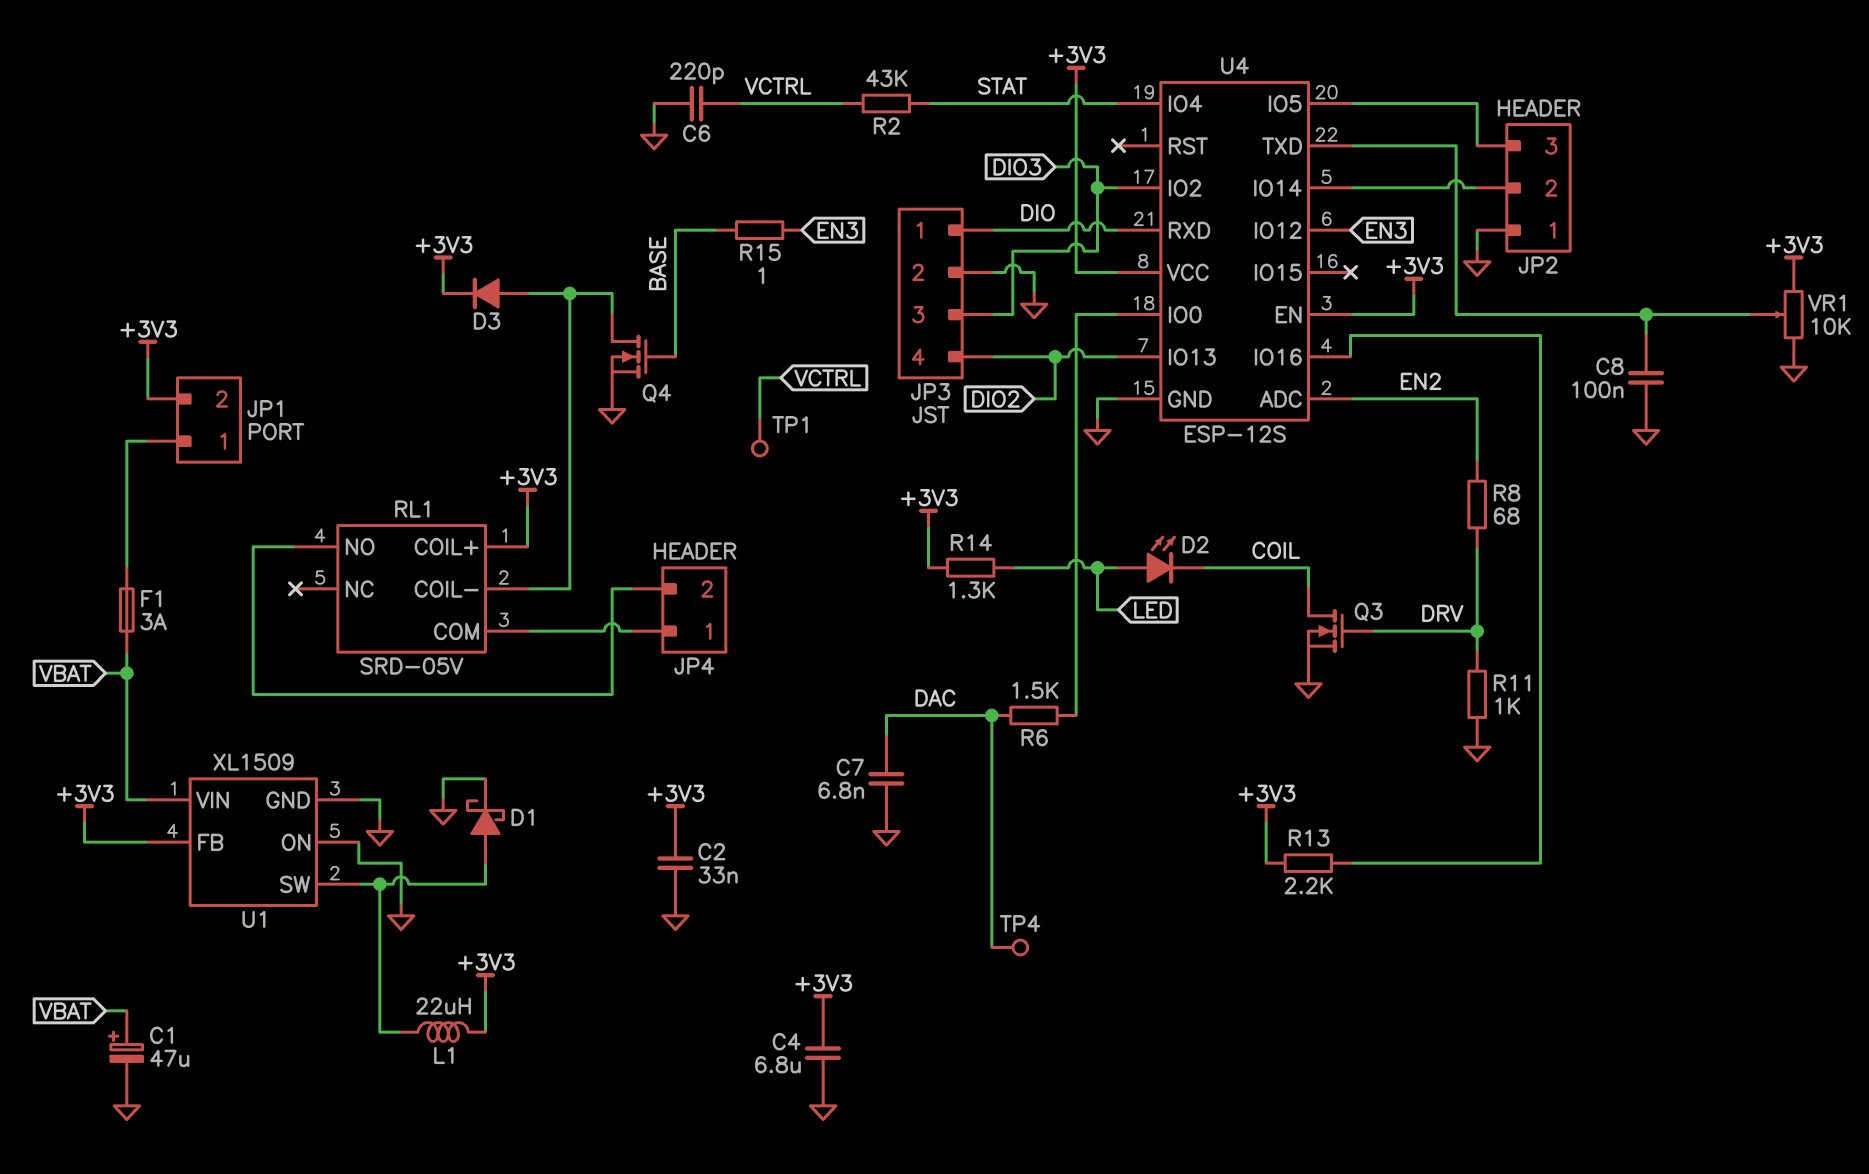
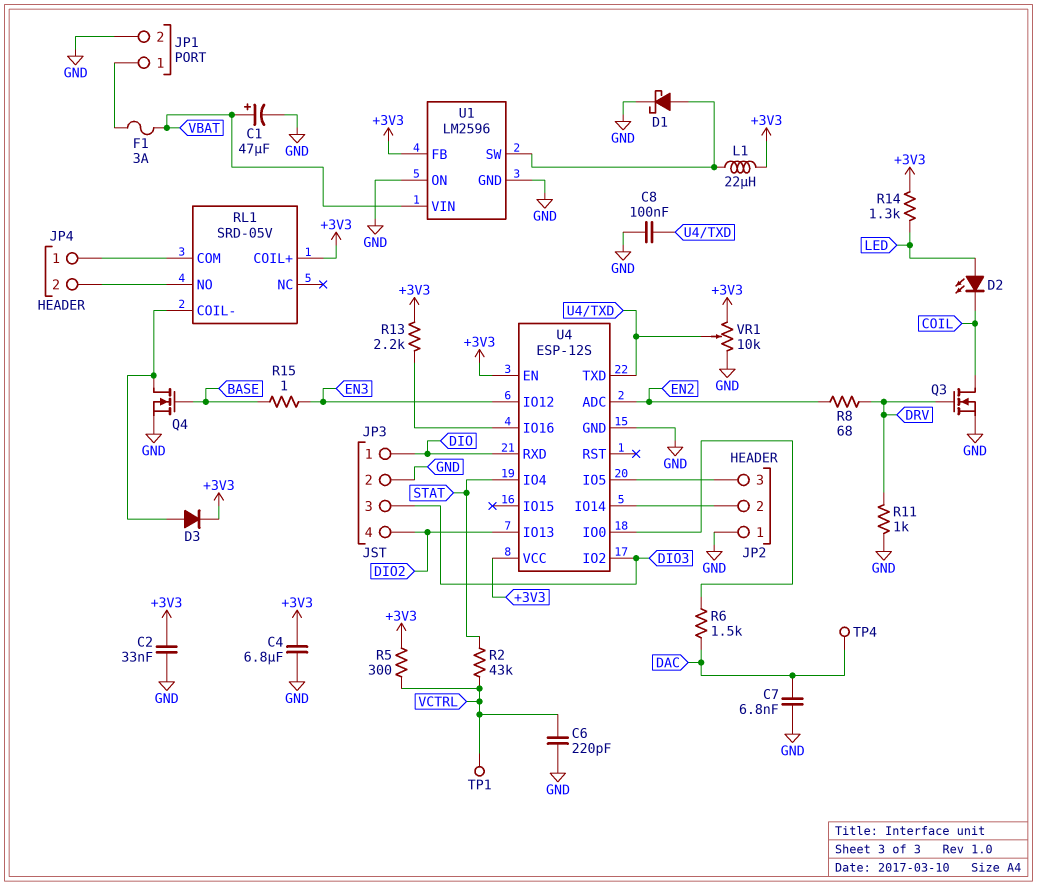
JP1 pin 2: +3V3 -> GND
R5: none -> 300 (+3V3, VCTRL)
U1: XL1509 -> LM2596

